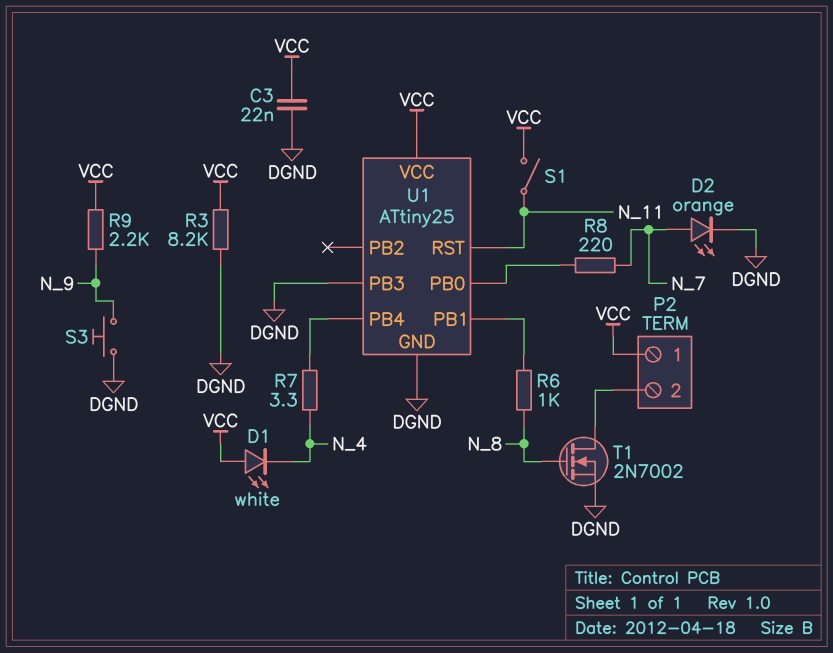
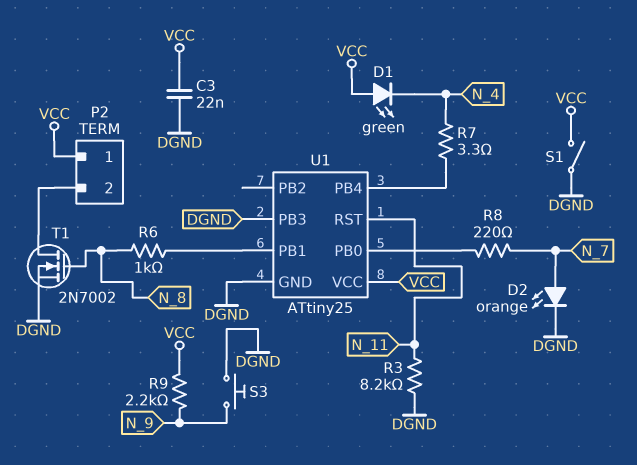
D1: LED white (A VCC, K N_4) -> LED green (A VCC, K N_4)
R3: 8.2k (DGND, VCC) -> 8.2k (DGND, N_11)
S1: switch (N_11, VCC) -> switch (DGND, VCC)

